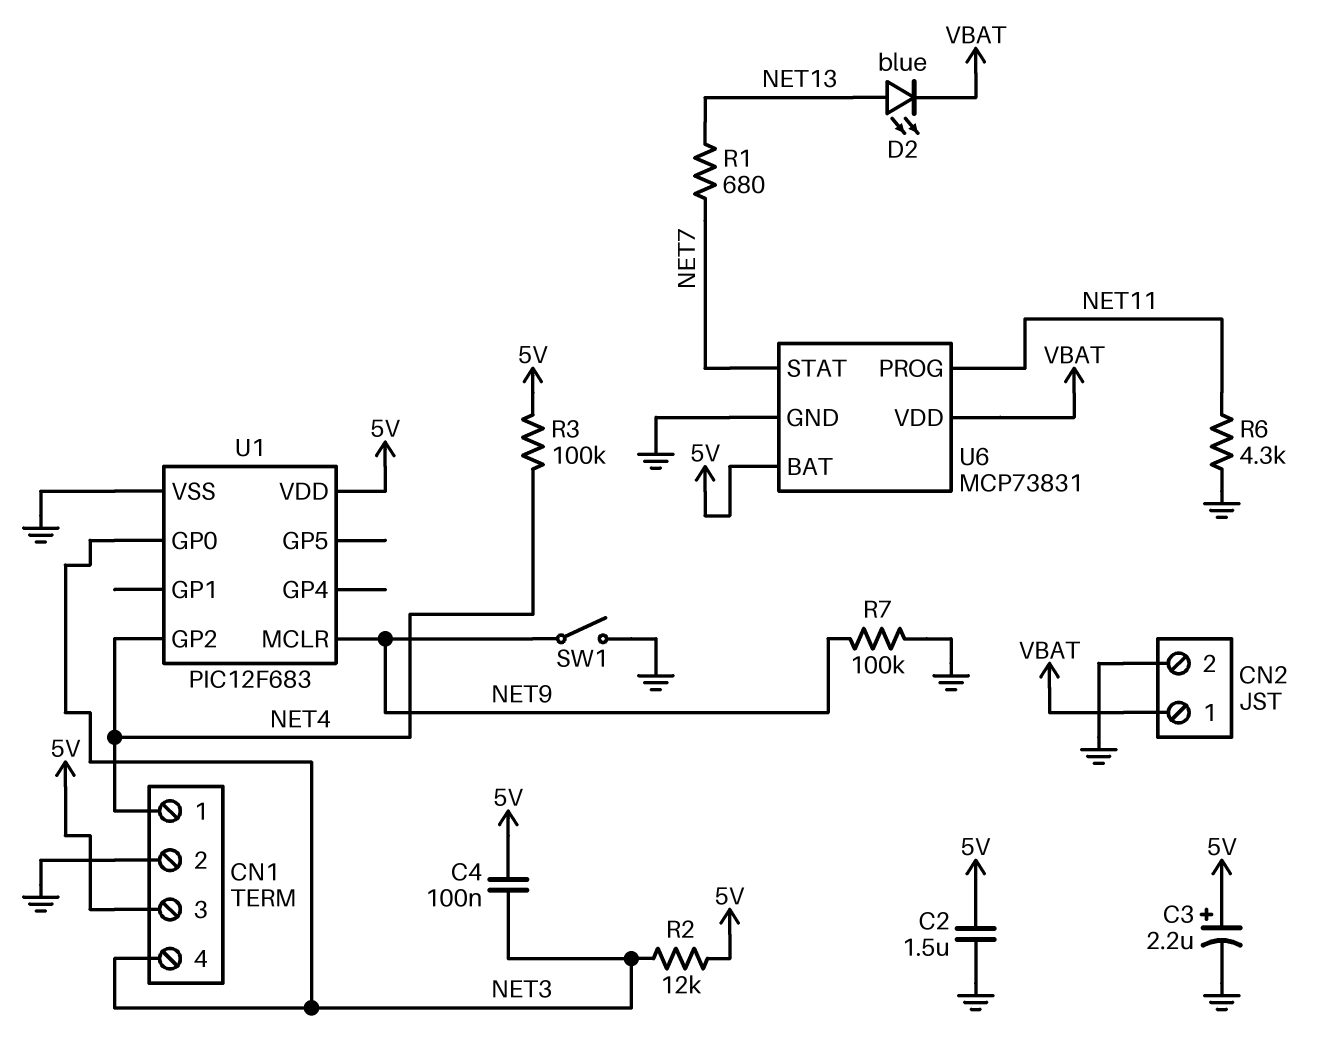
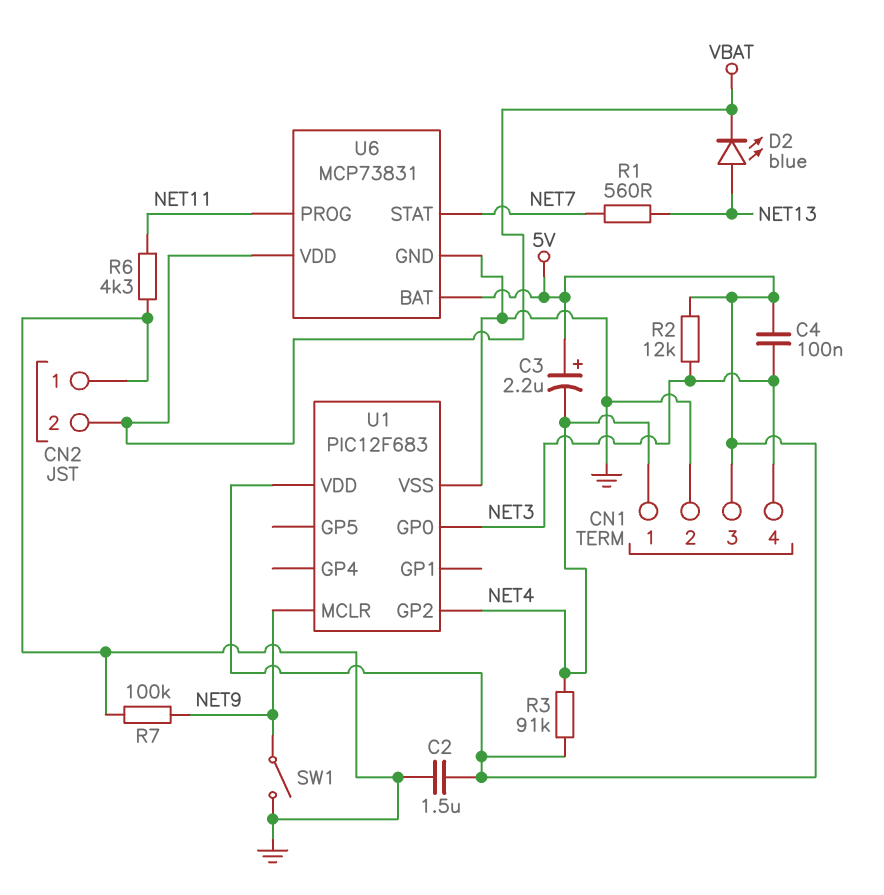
C3: 2.2uF (plus 5V, minus GND) -> 2.2uF (plus 5V, minus NET4)
CN2 pin 1: VBAT -> GND
CN2 pin 2: GND -> VBAT
R1: 680 (NET7, NET13) -> 560 (NET7, NET13)
R3: 100k (5V, NET4) -> 91k (5V, NET4)

